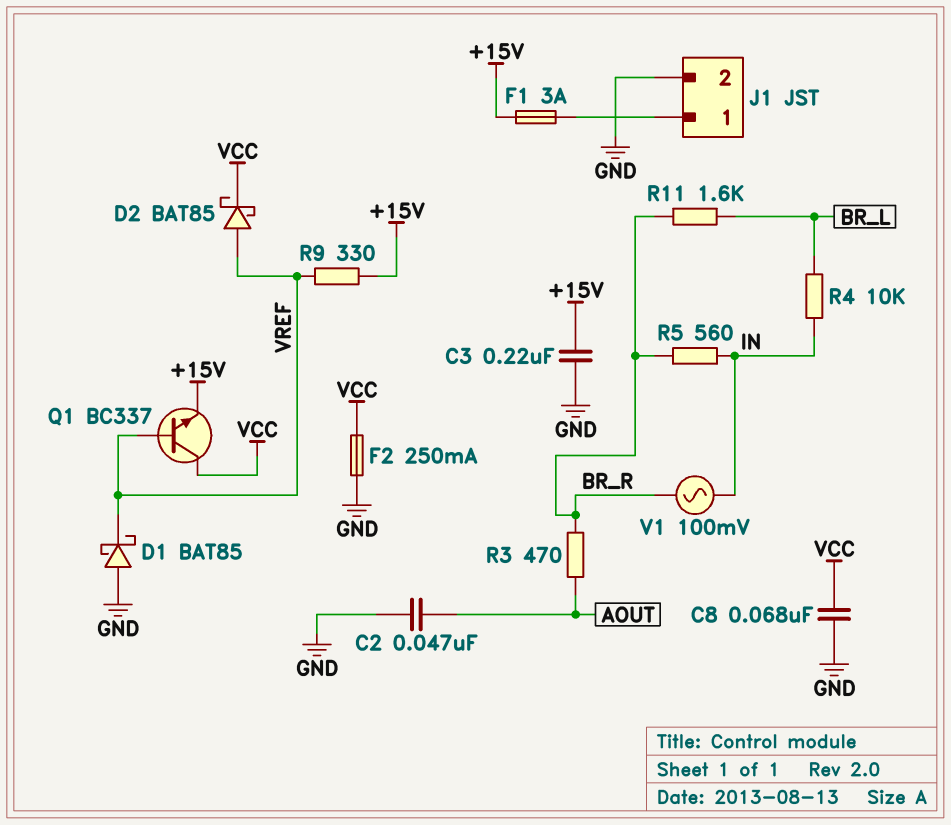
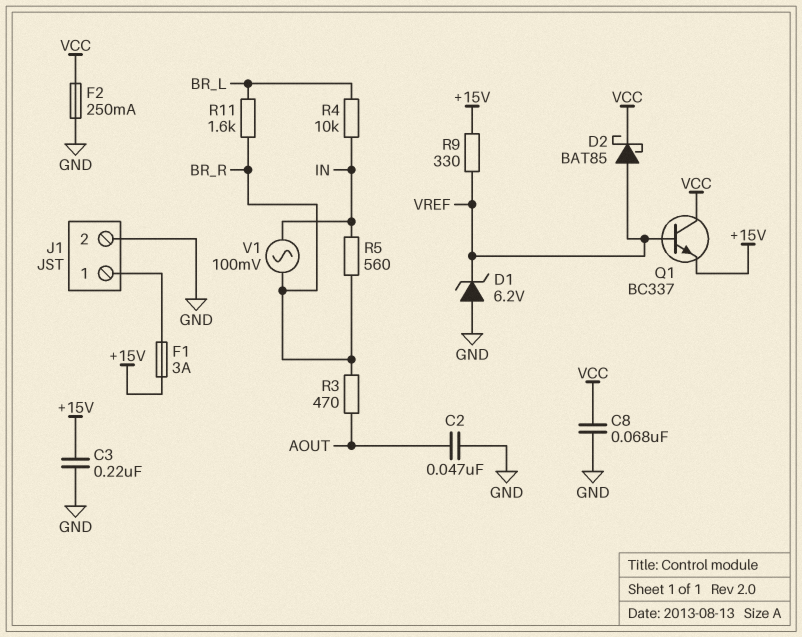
D1: schottky BAT85 (A GND, K VREF) -> zener 6.2V (A GND, K VREF)

